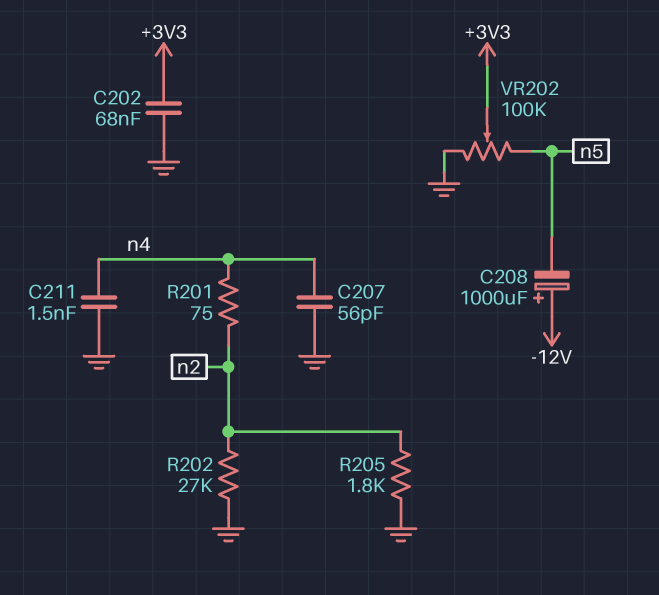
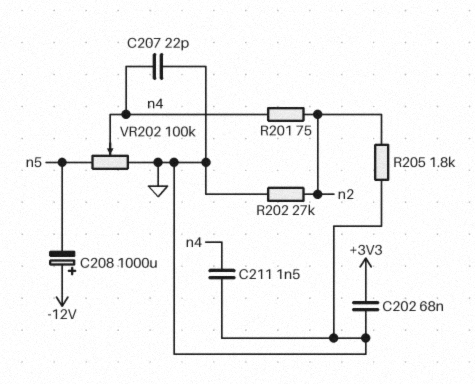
C207: 56pF (GND, n4) -> 22pF (GND, n4)
VR202: 100k (GND, n5, wiper +3V3) -> 100k (GND, n5, wiper n4)

